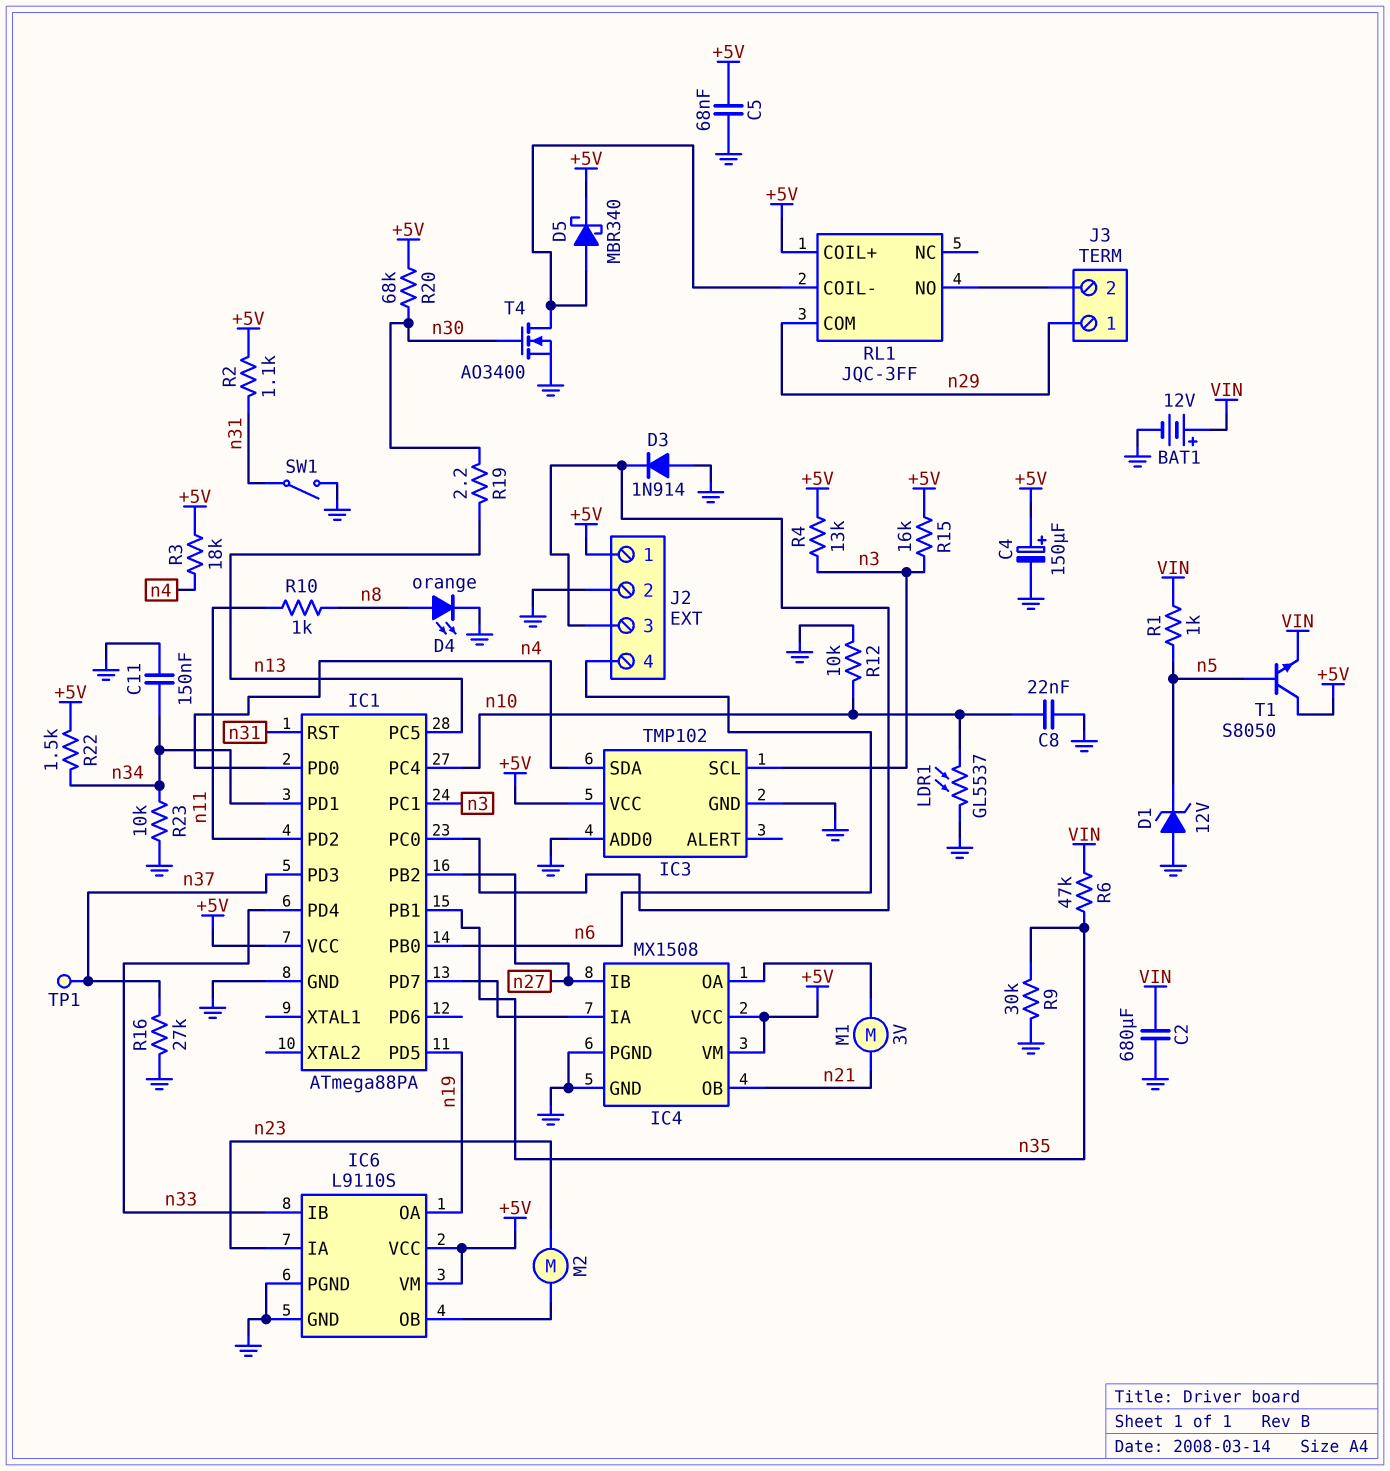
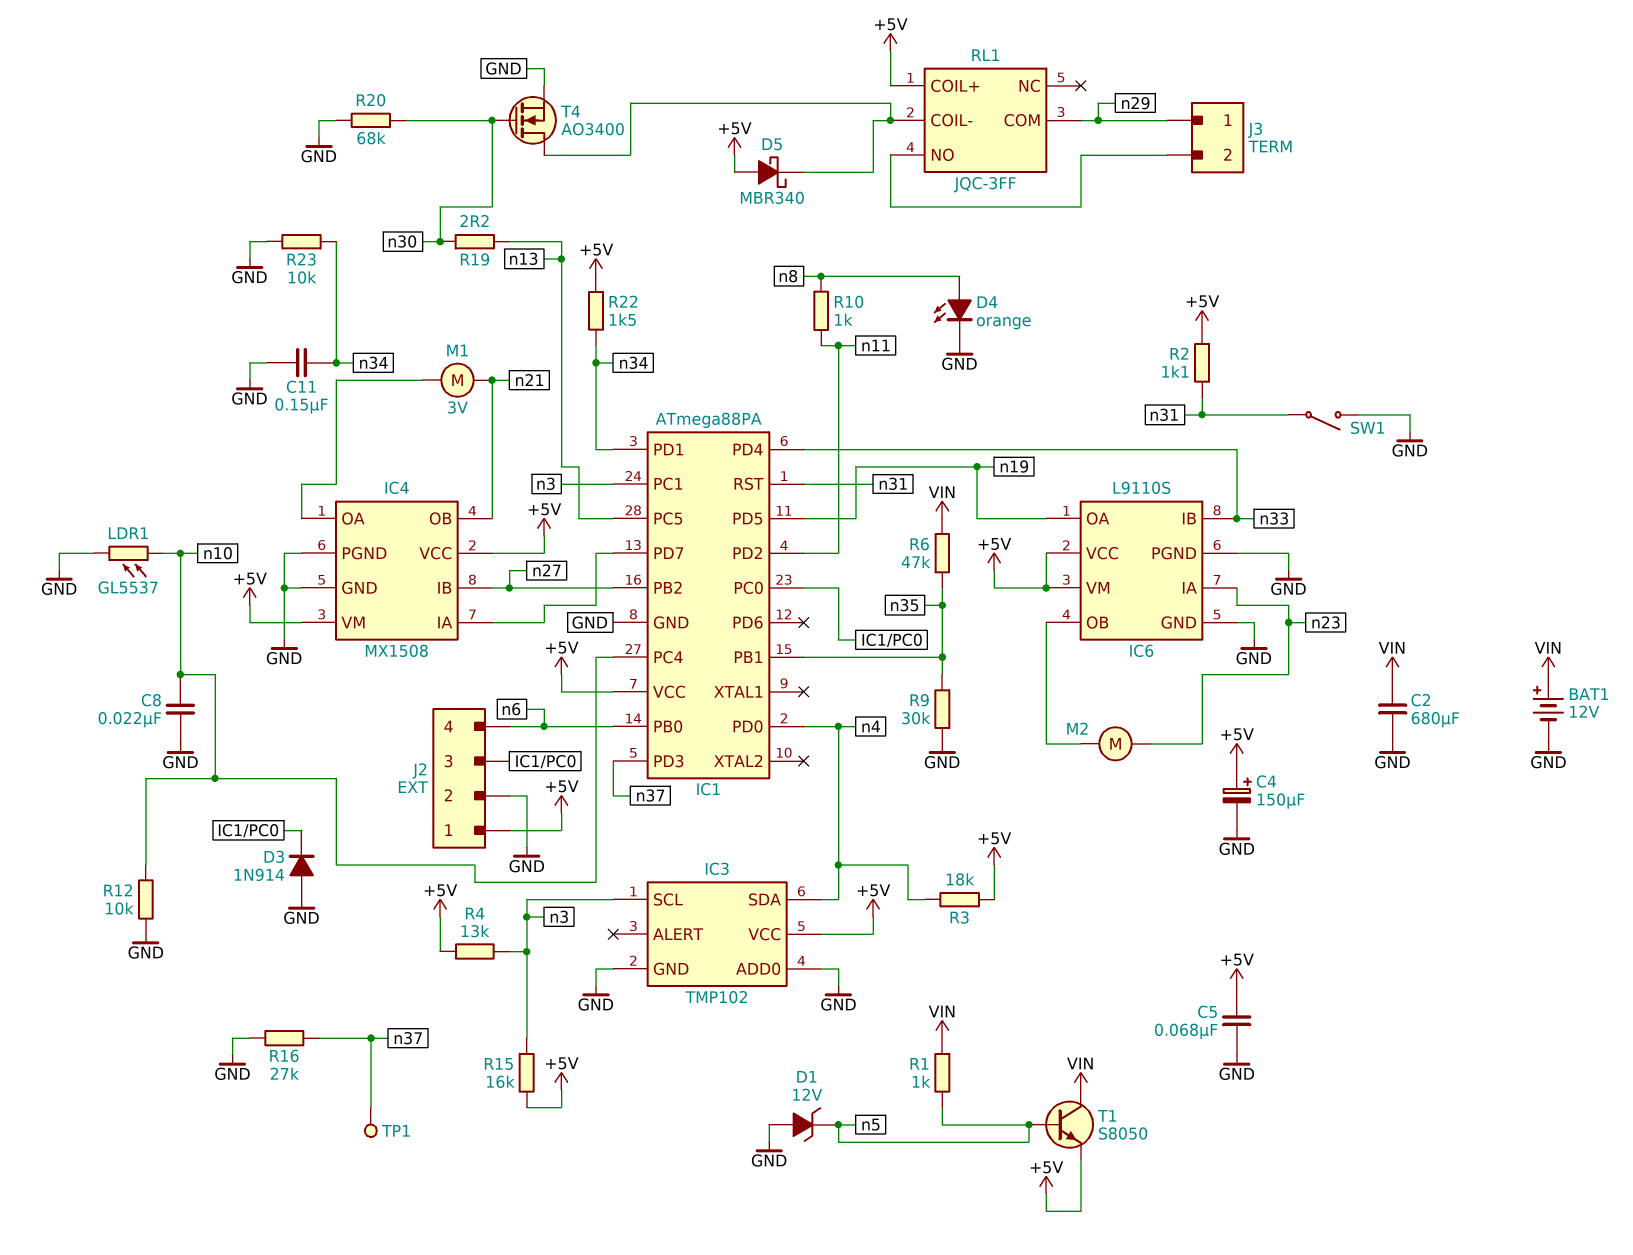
D5: schottky MBR340 (A RL1/COIL-, K +5V) -> schottky MBR340 (A +5V, K RL1/COIL-)
R20: 68k (+5V, n30) -> 68k (GND, n30)
T1: NPN S8050 (B n5, C +5V, E VIN) -> NPN S8050 (B n5, C VIN, E +5V)

